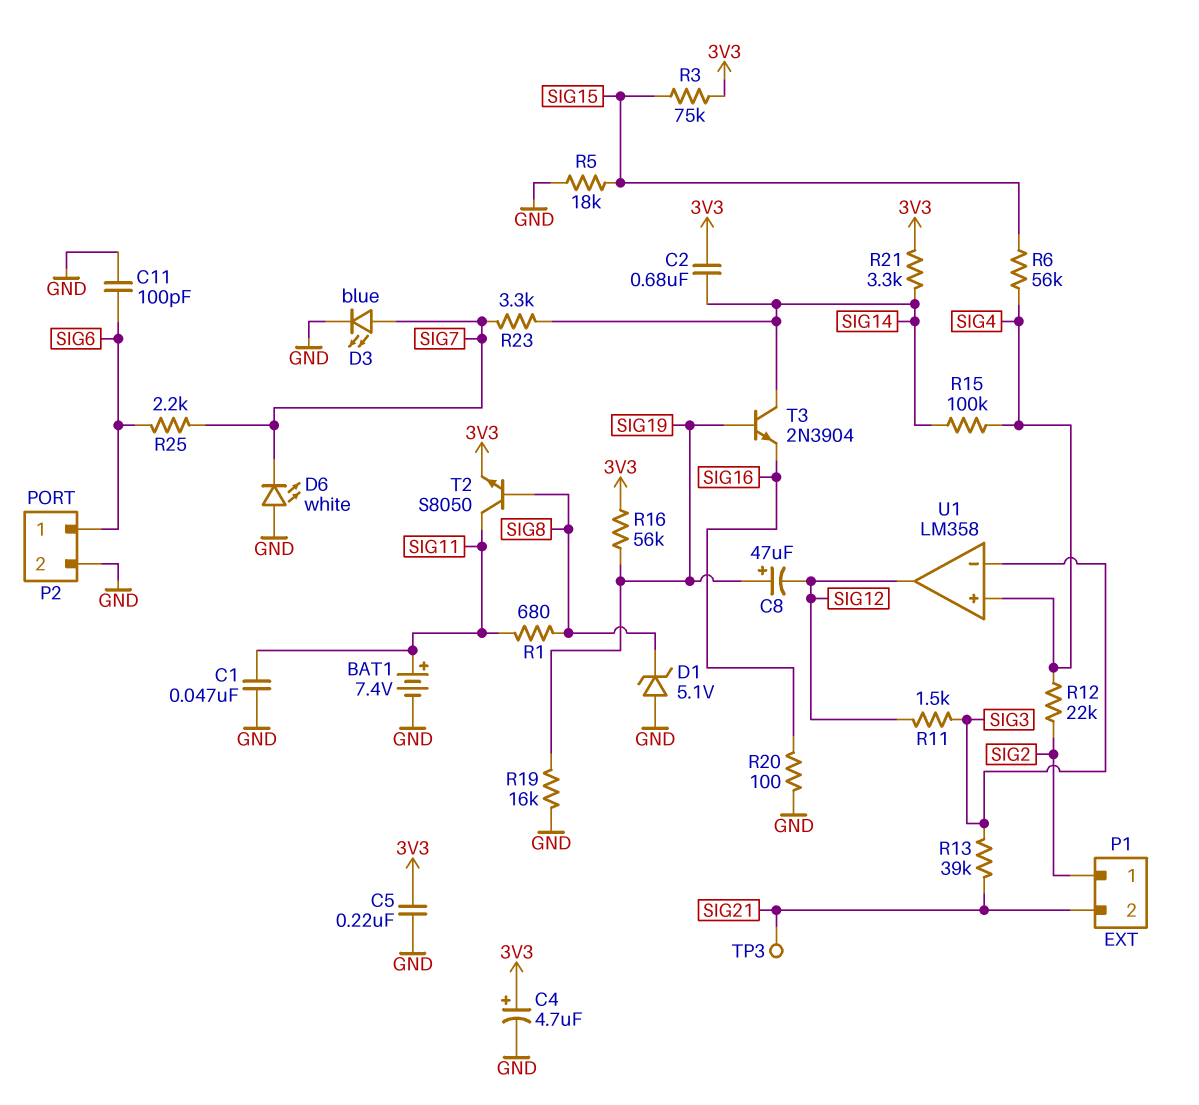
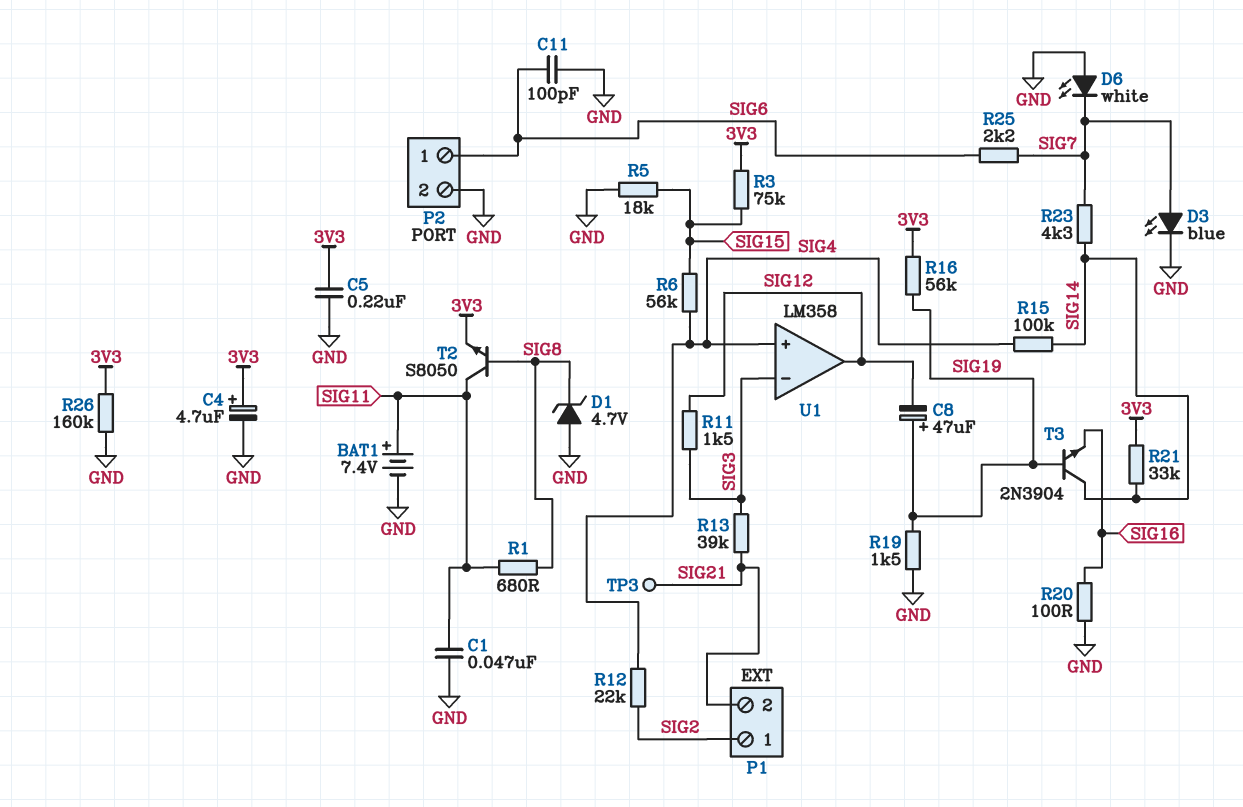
C2: 680nF (3V3, SIG14) -> none
D1: zener 5.1V (A GND, K SIG8) -> zener 4.7V (A GND, K SIG8)
R19: 16k (GND, SIG19) -> 1.5k (GND, SIG19)
R21: 3.3k (3V3, SIG14) -> 33k (3V3, SIG14)
R23: 3.3k (SIG7, SIG14) -> 4.3k (SIG7, SIG14)
R26: none -> 160k (3V3, GND)

